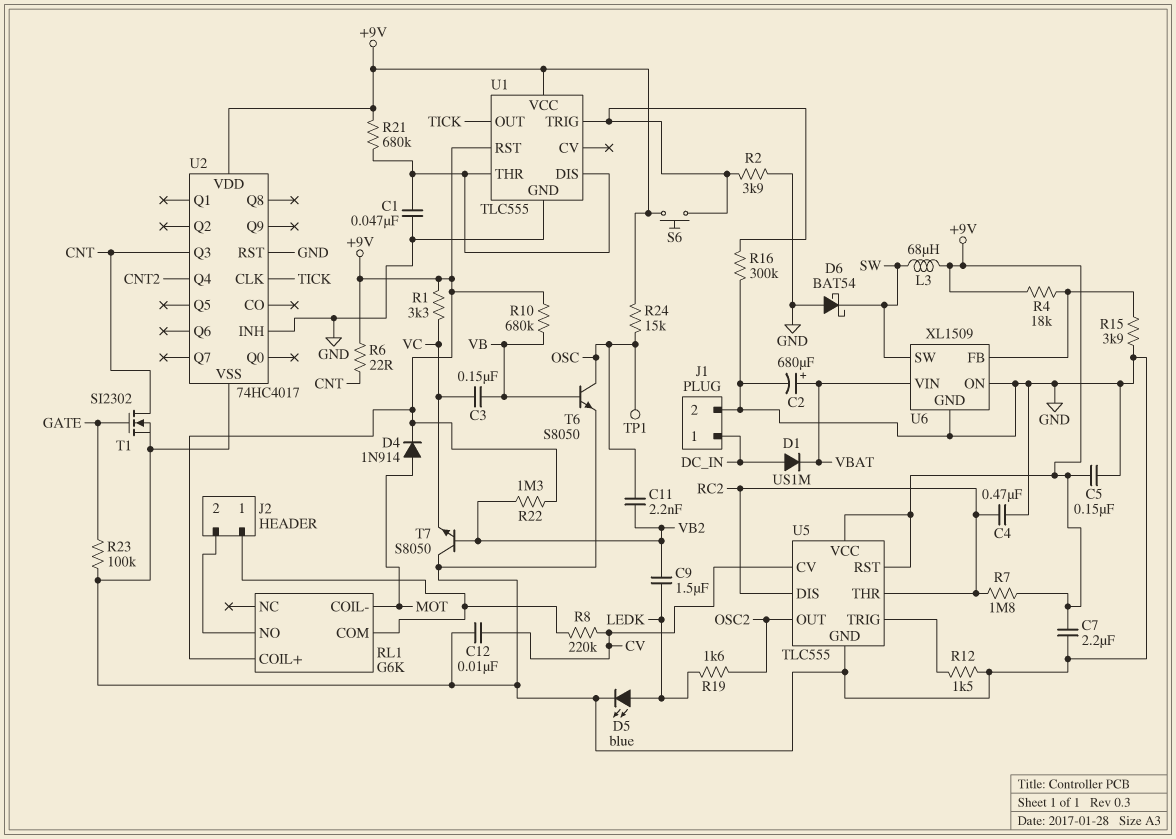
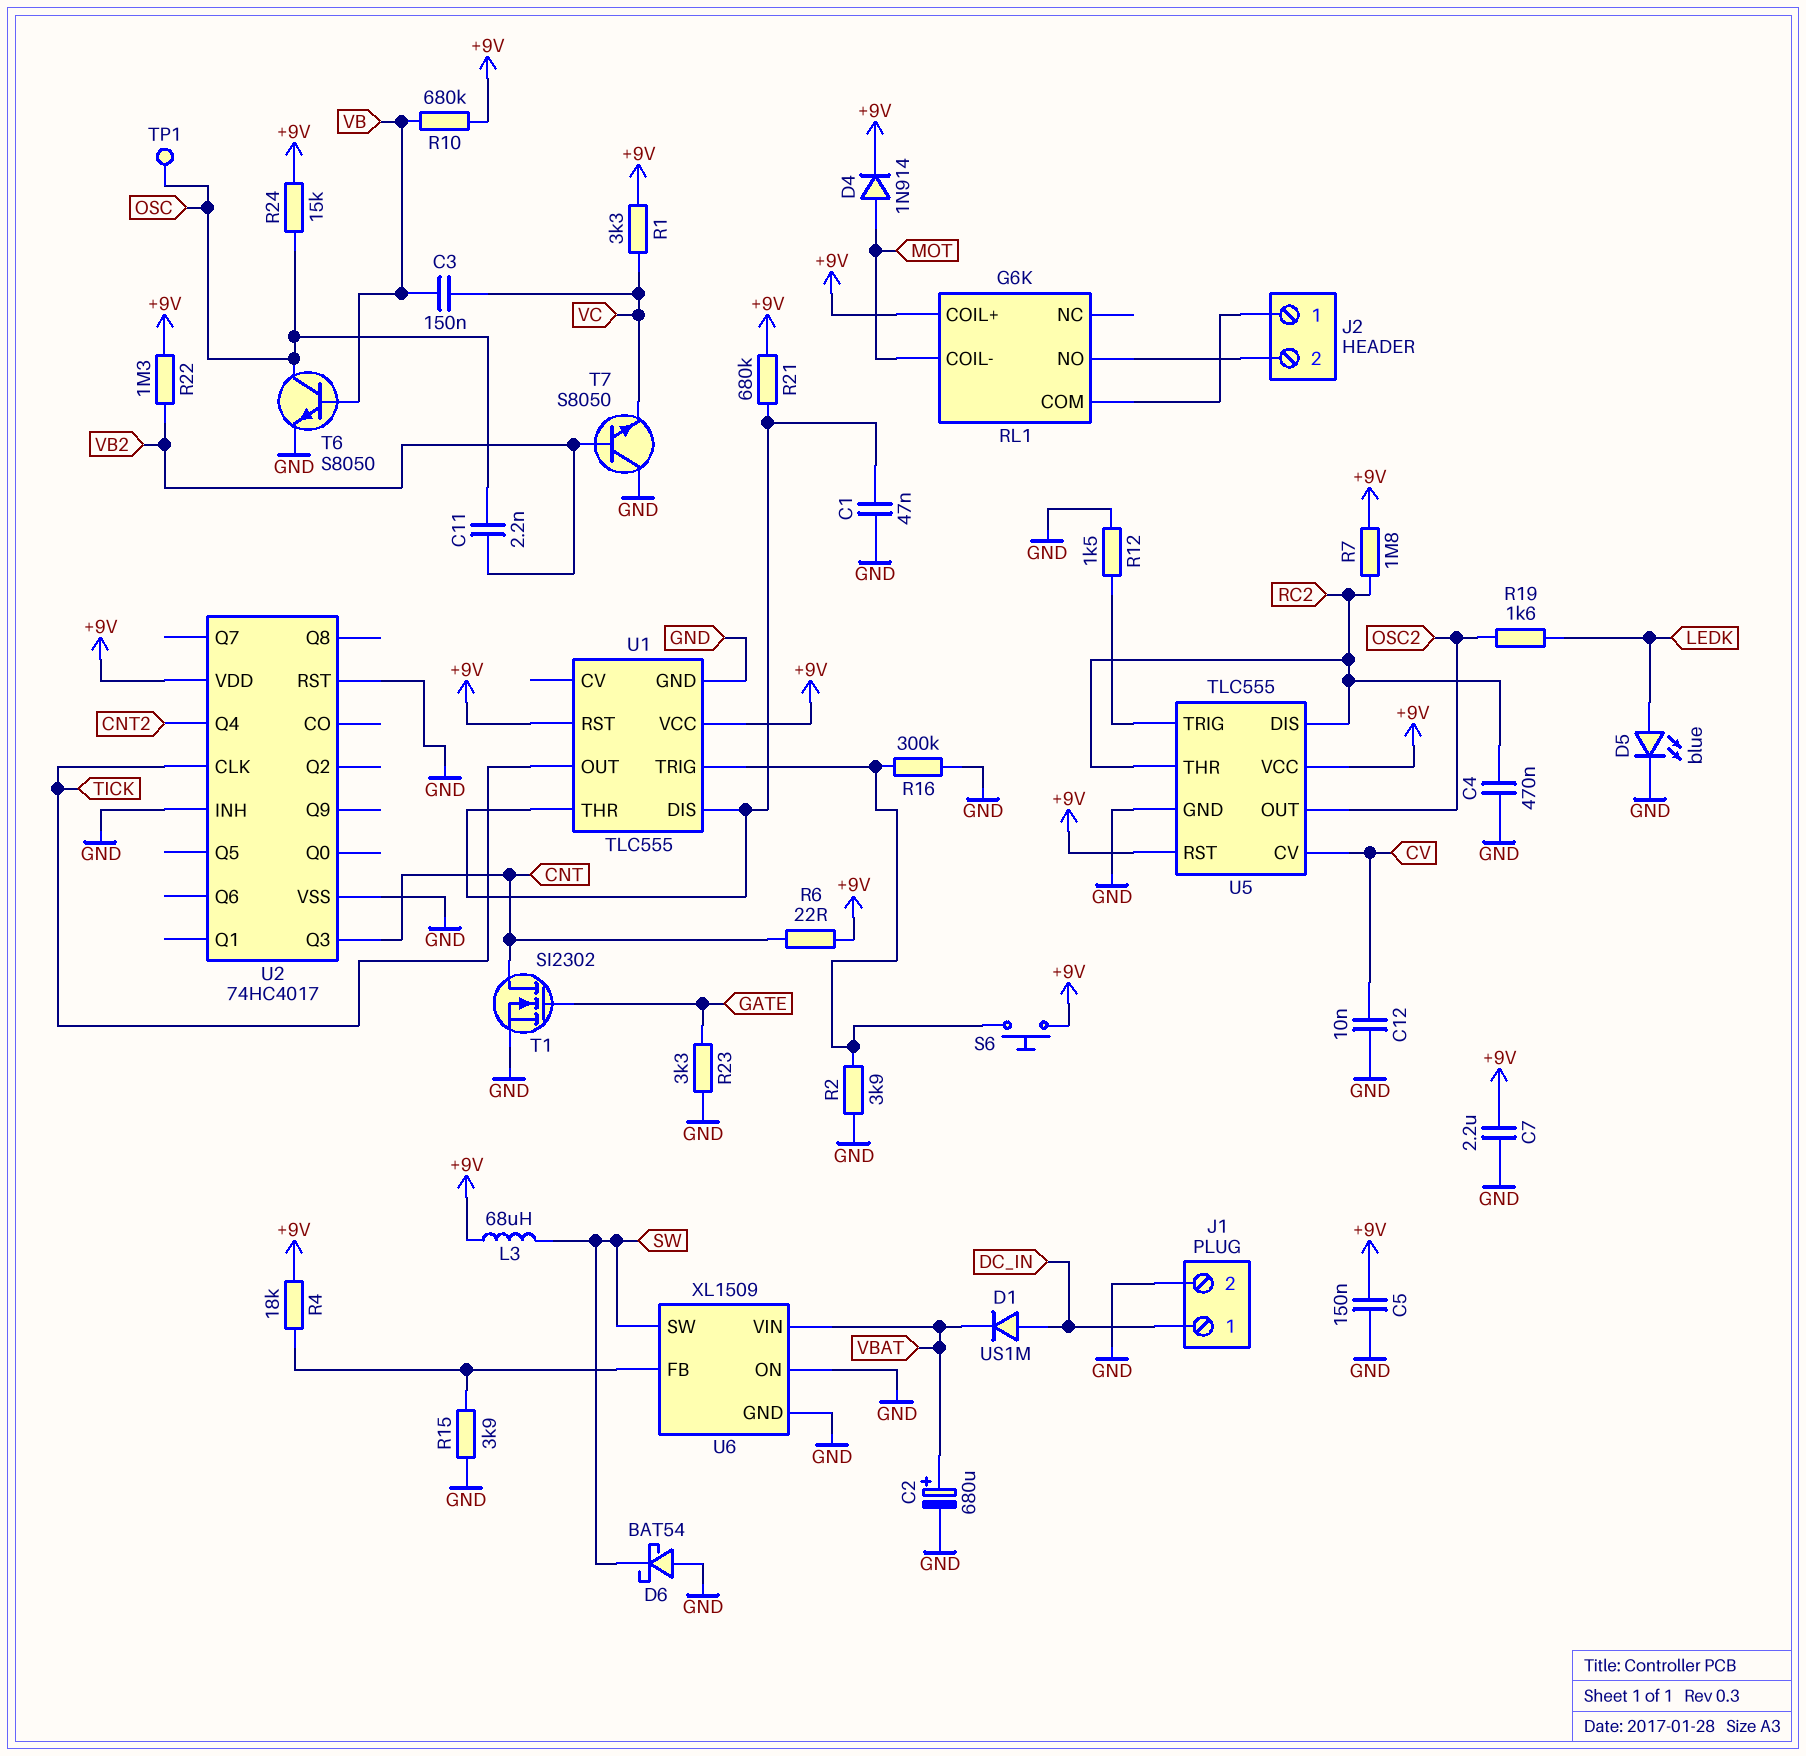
C9: 1.5uF (LEDK, VB2) -> none
R8: 220k (CV, J2/1) -> none
R23: 100k (GATE, GND) -> 3.3k (GATE, GND)

